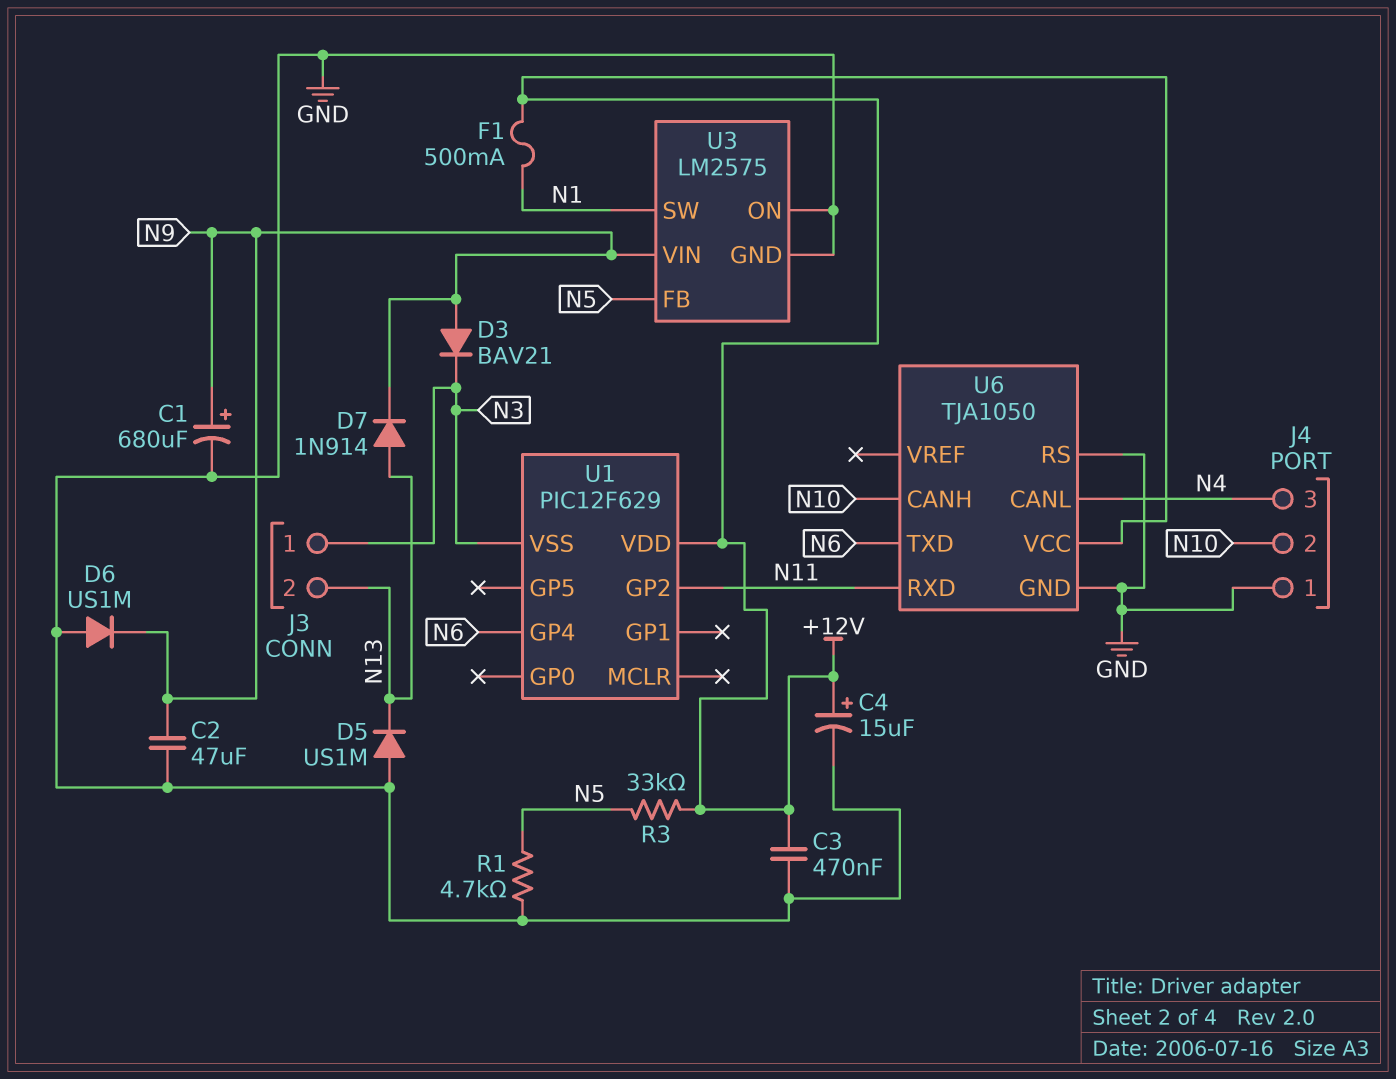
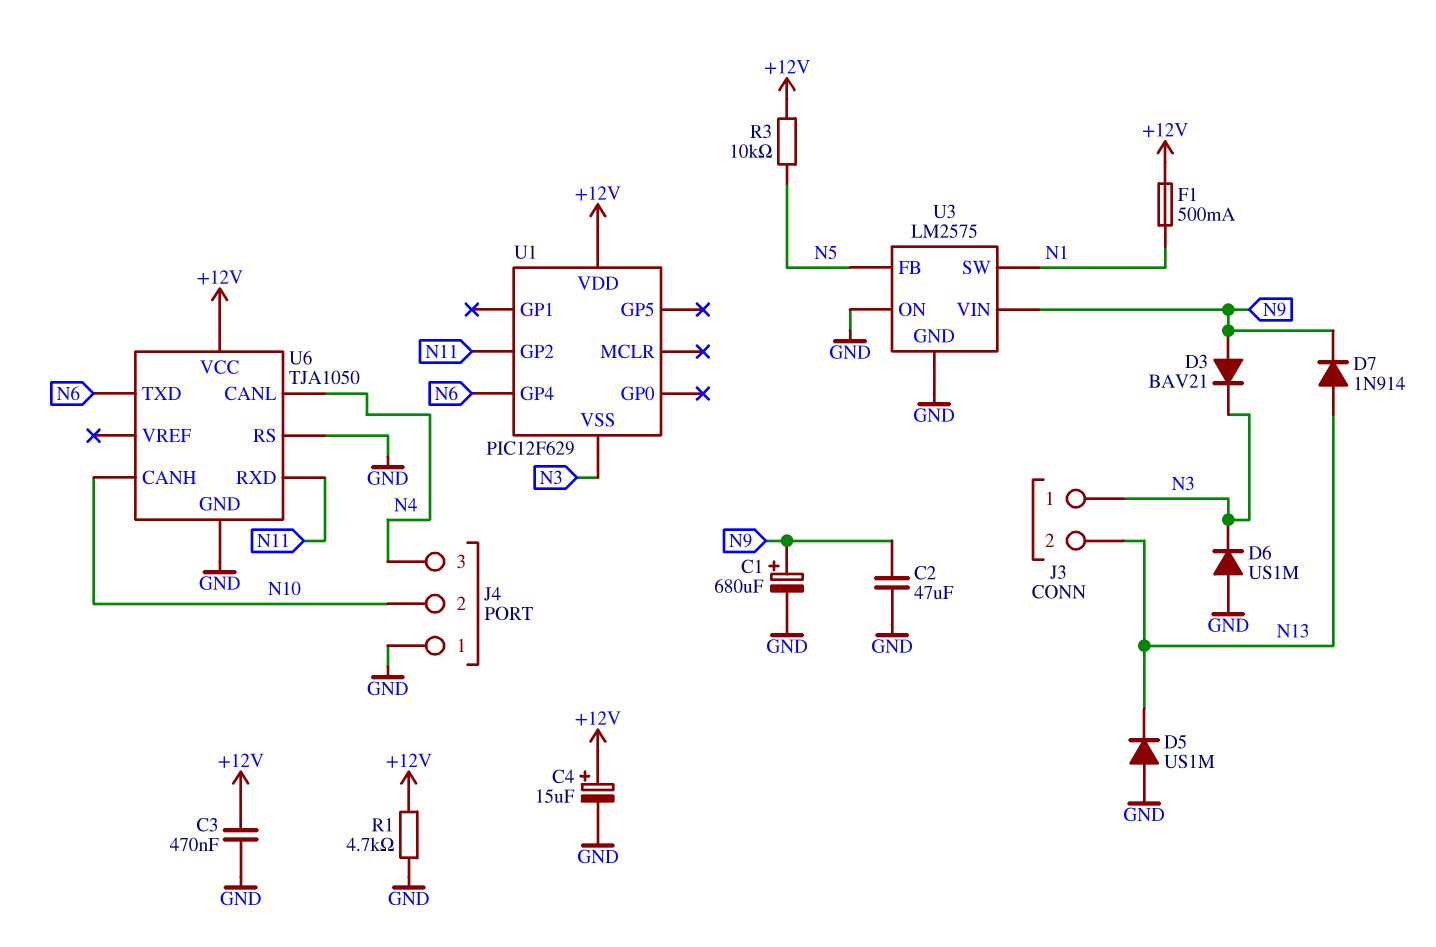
D6: diode US1M (A GND, K N9) -> diode US1M (A GND, K N3)
R1: 4.7k (GND, N5) -> 4.7k (+12V, GND)
R3: 33k (+12V, N5) -> 10k (+12V, N5)

